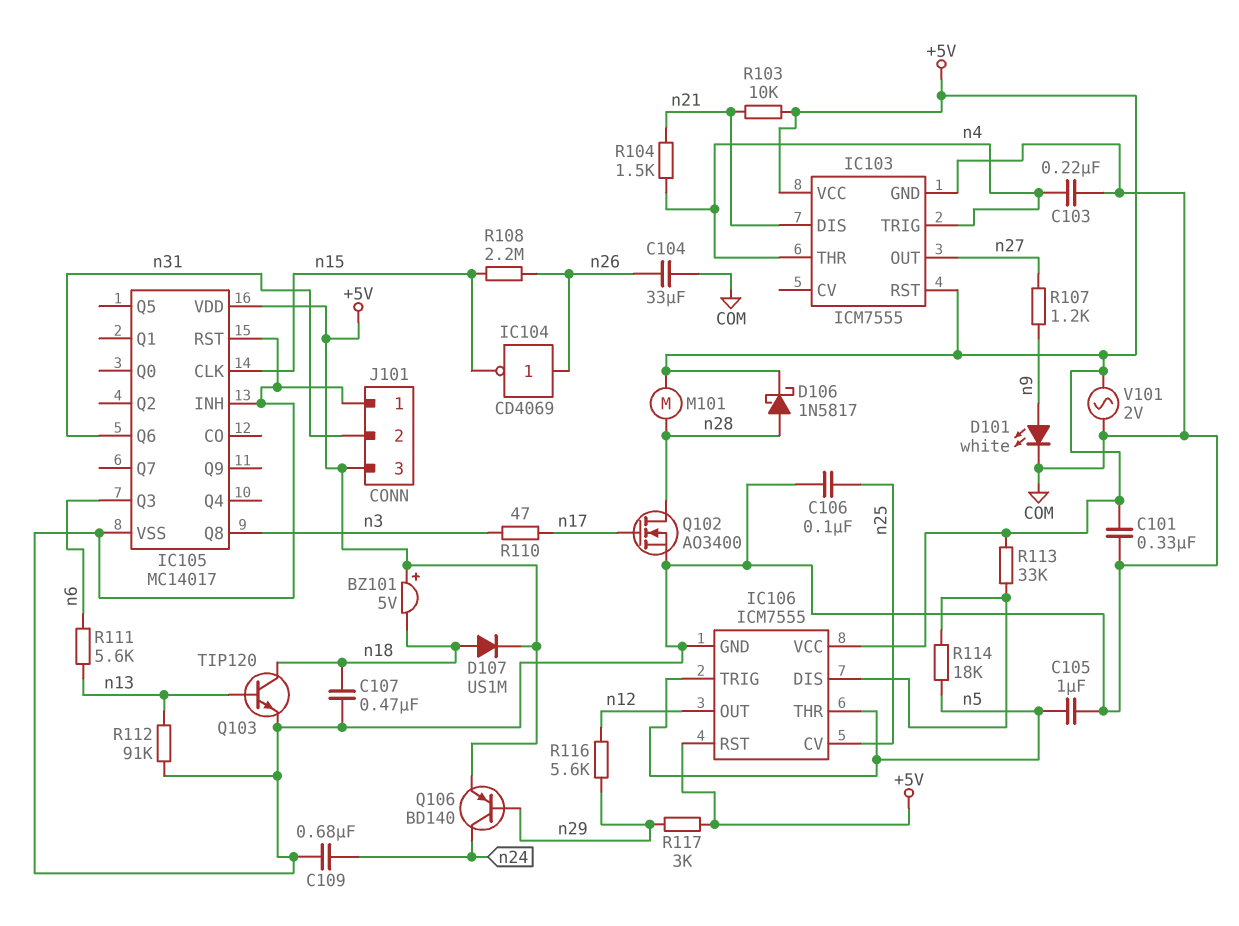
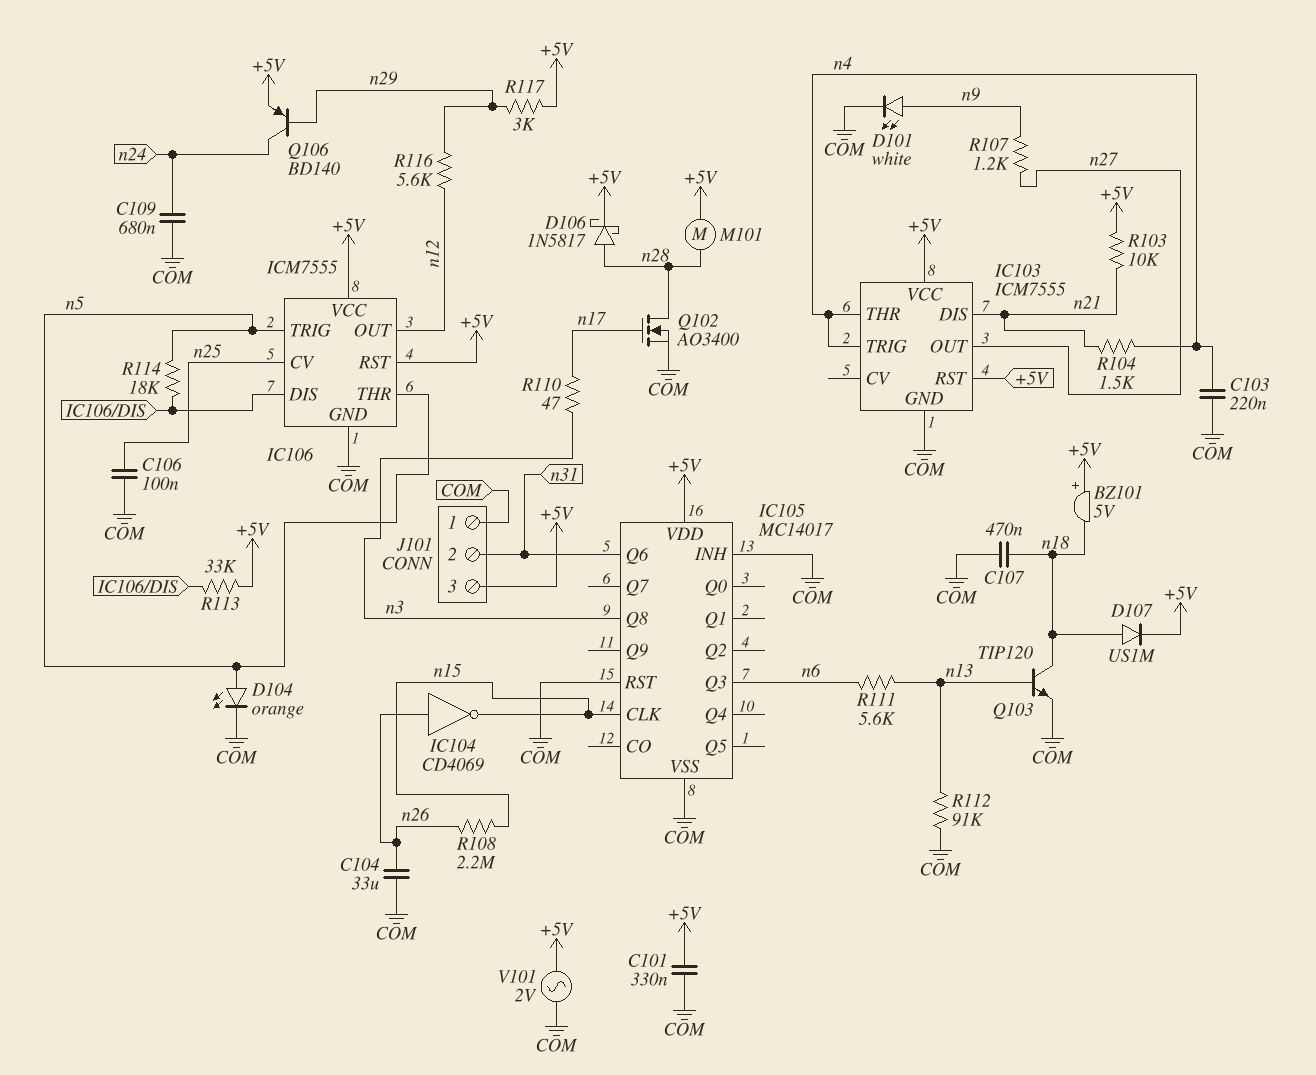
C105: 1uF (COM, n5) -> none
D104: none -> LED orange (A n5, K COM)

